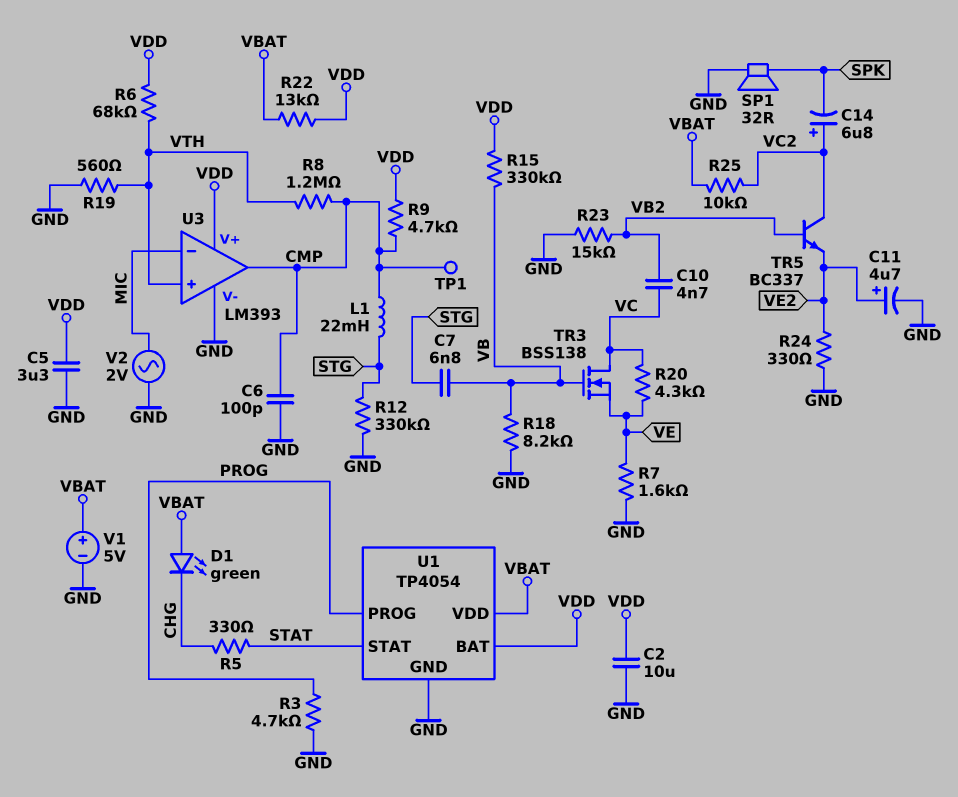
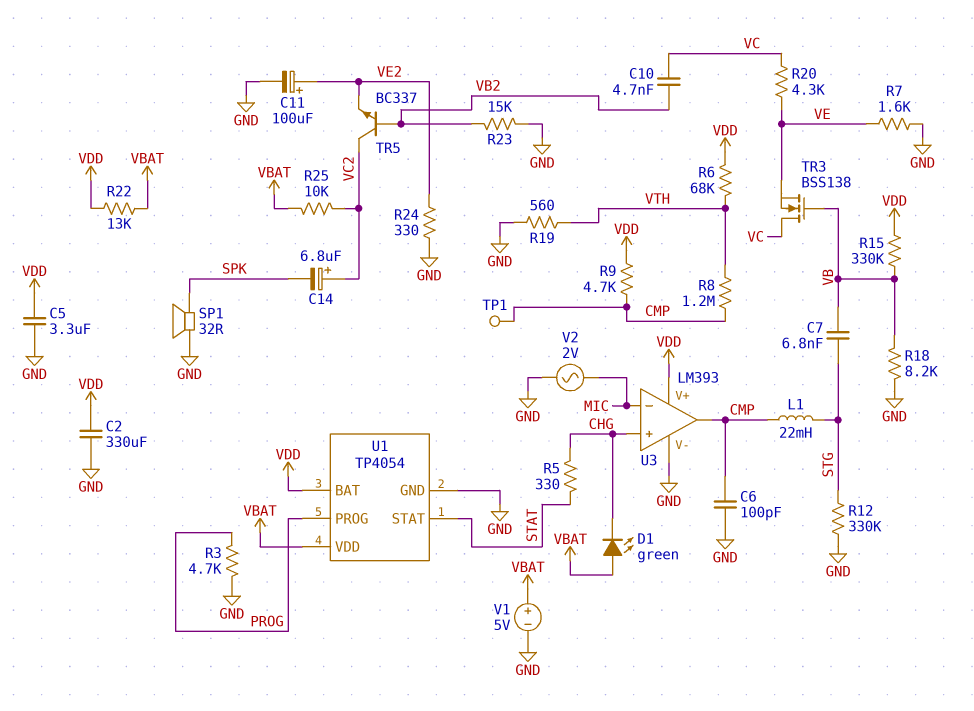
C2: 10uF (GND, VDD) -> 330uF (GND, VDD)
C11: 4.7uF (plus VE2, minus GND) -> 100uF (plus VE2, minus GND)
U3 pin in+: VTH -> CHG

